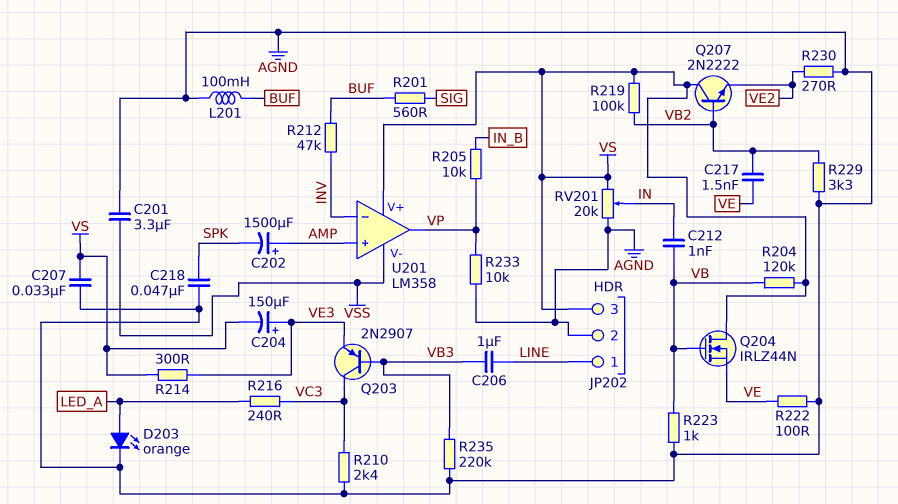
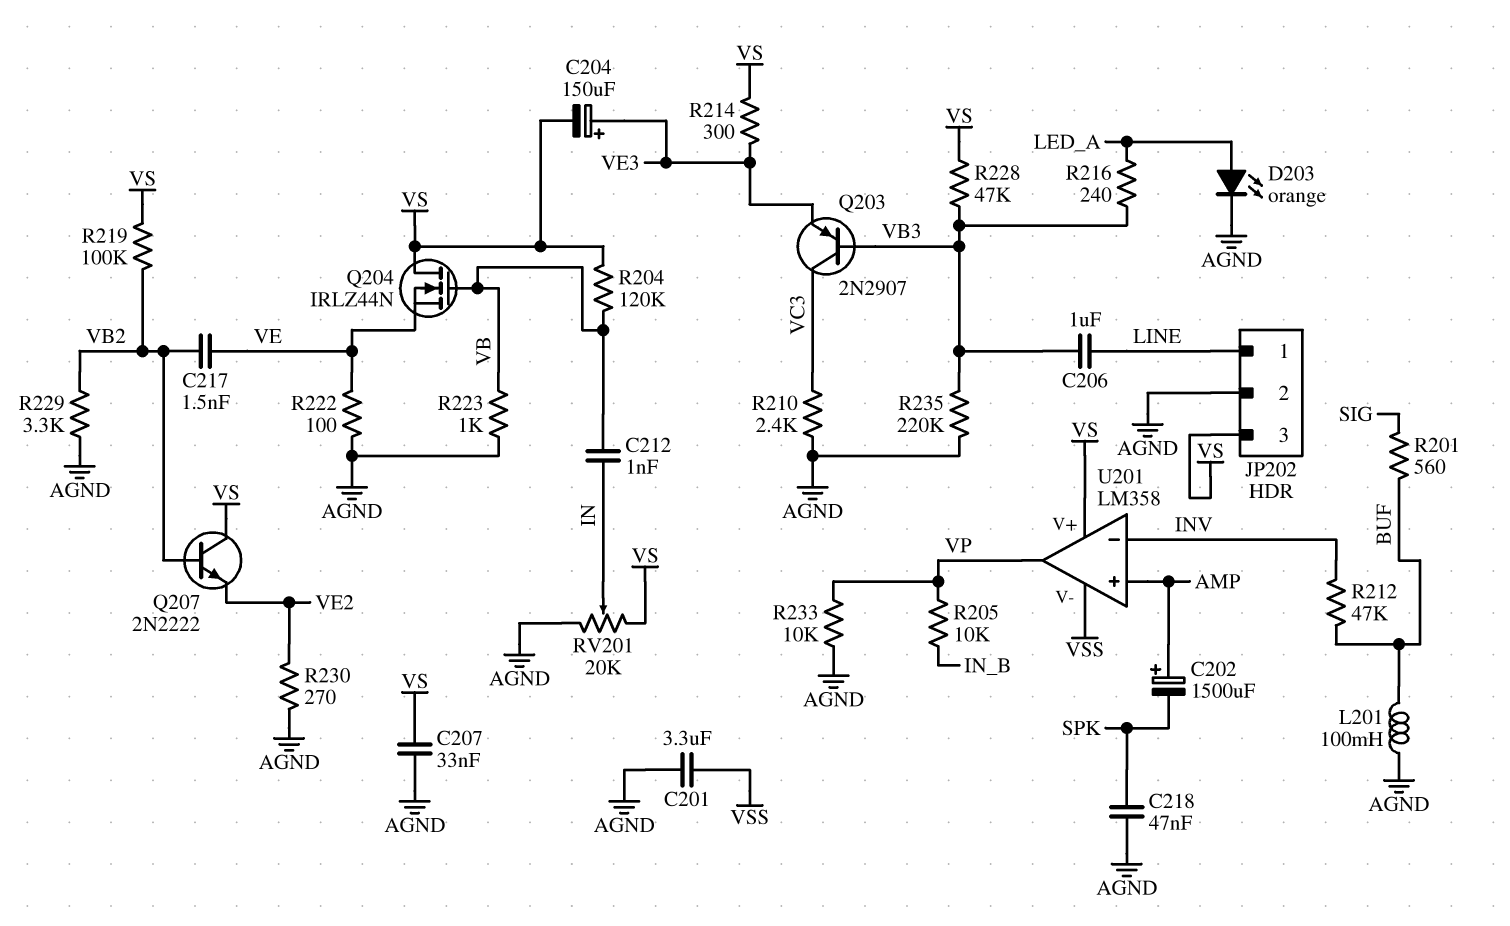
R216: 240 (LED_A, VC3) -> 240 (LED_A, VB3)
R228: none -> 47k (VB3, VS)

